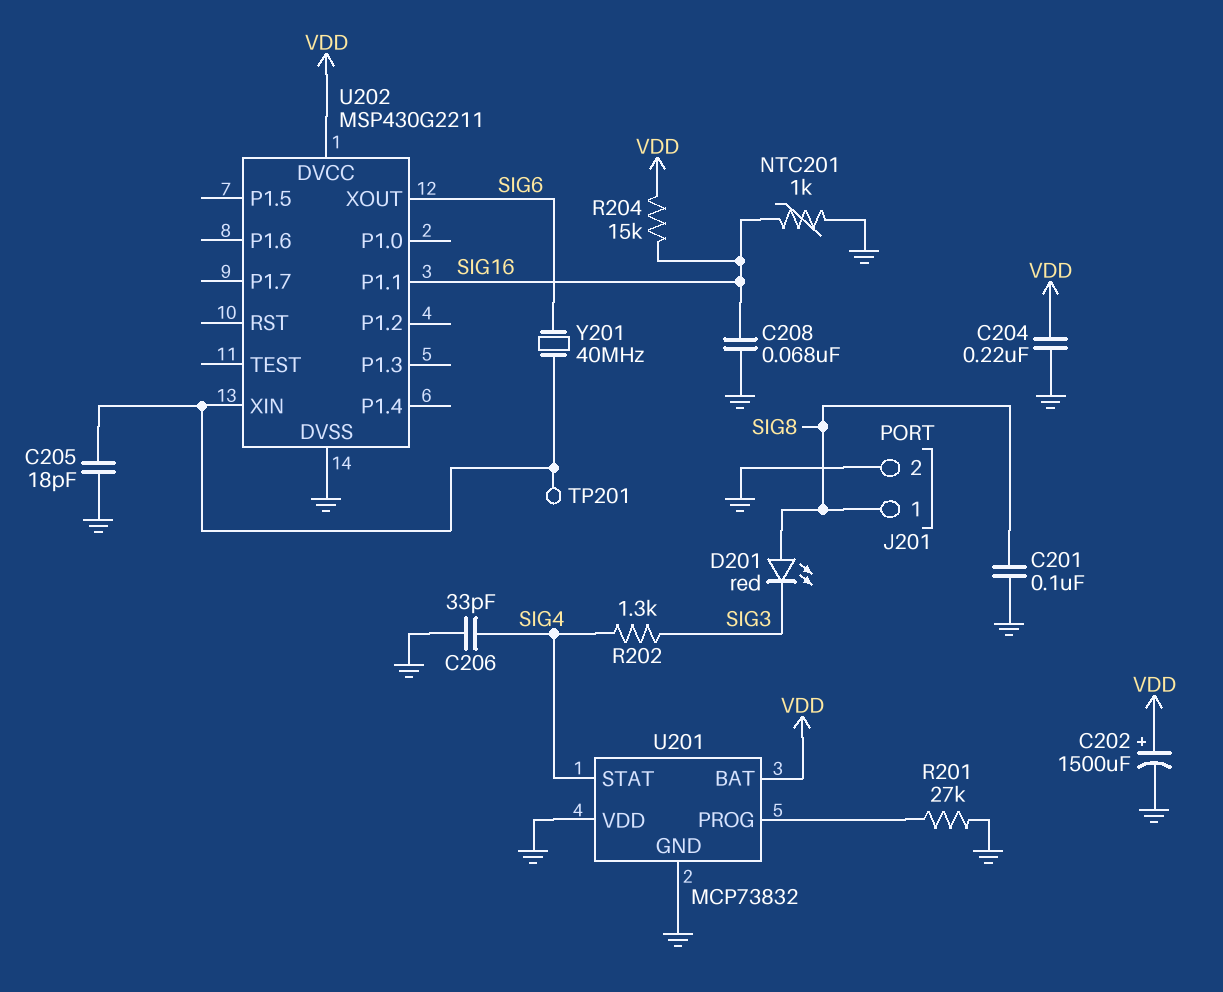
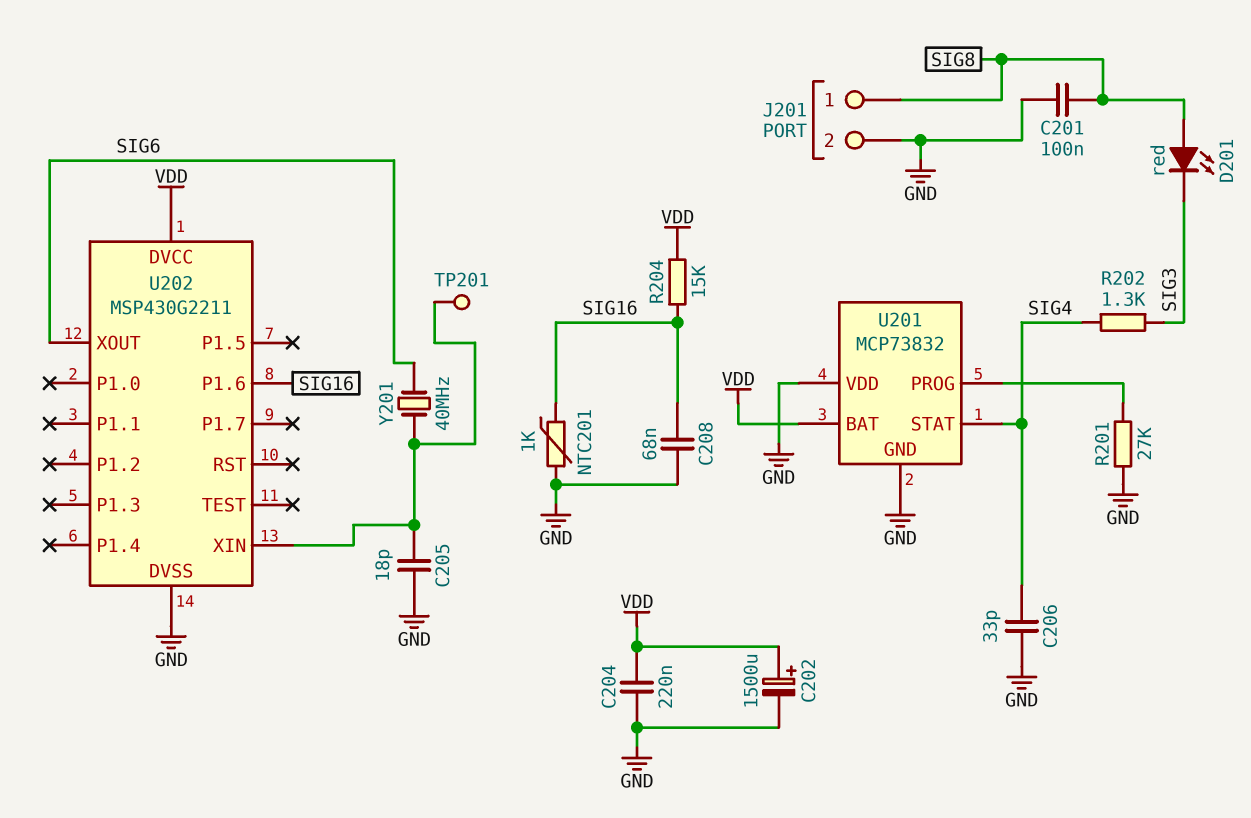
U202 pin P1.1: SIG16 -> none
U202 pin P1.6: none -> SIG16

